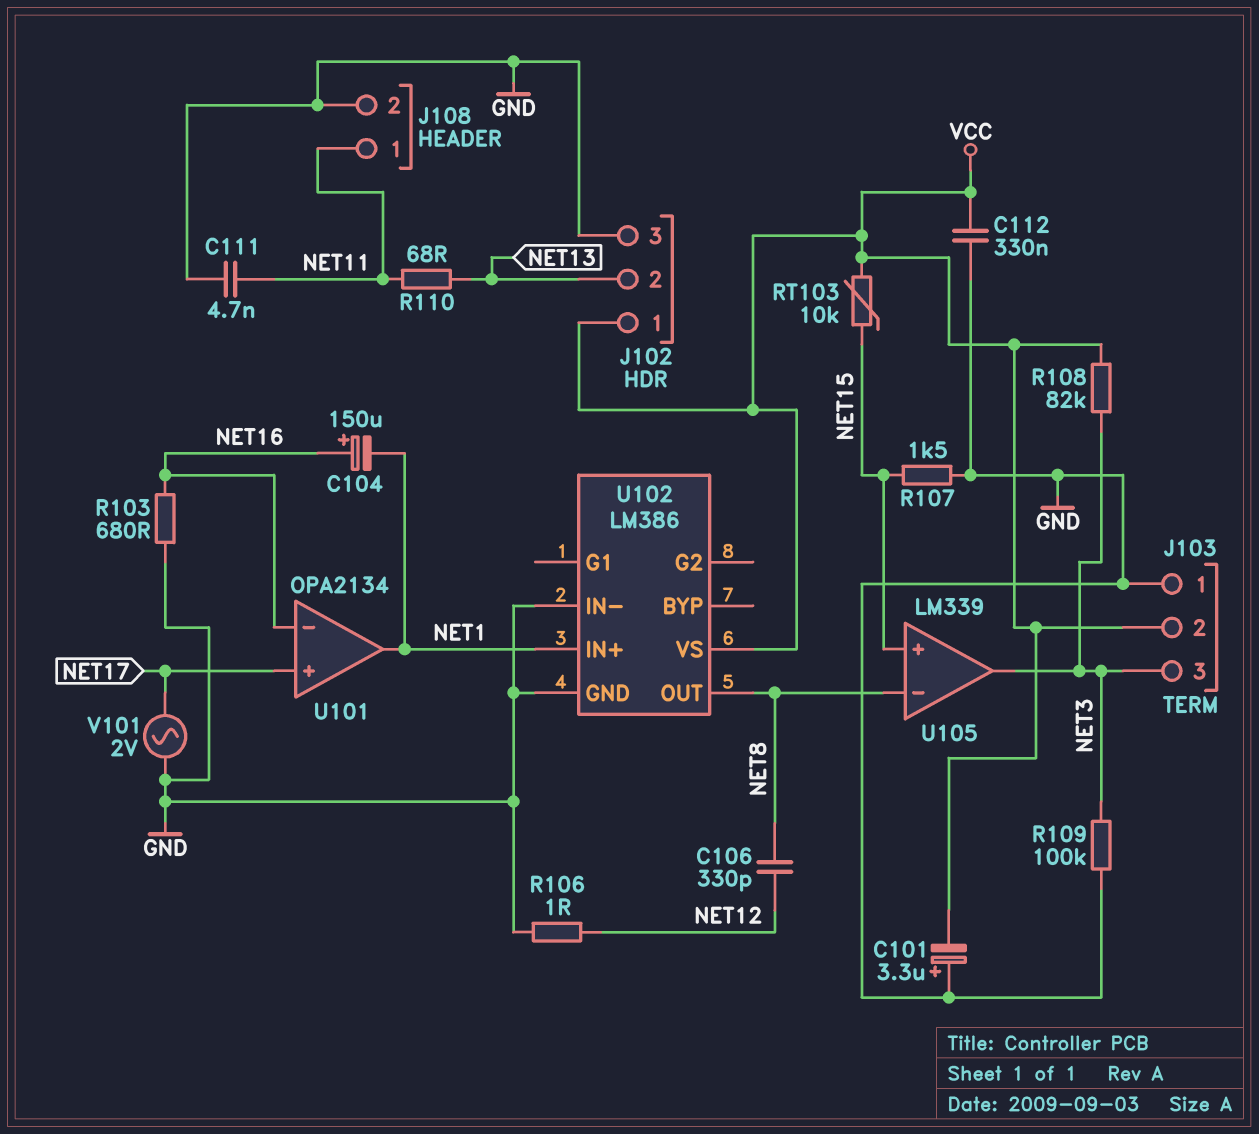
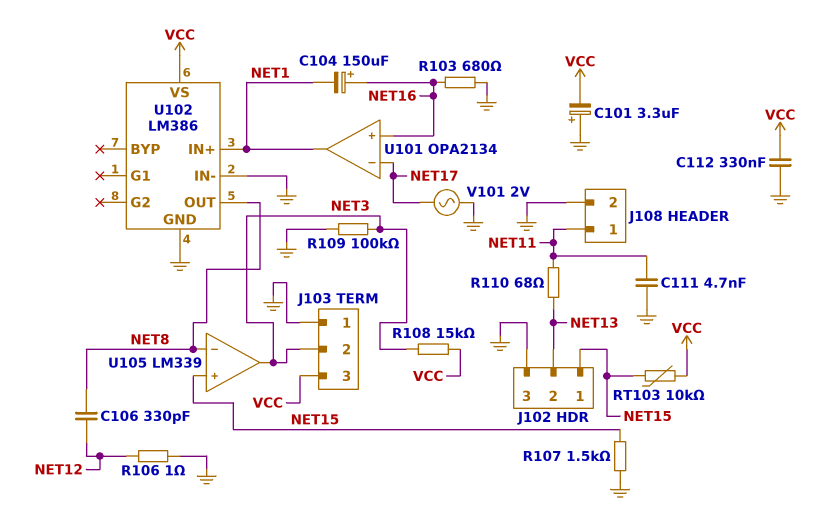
J102 pin 1: VCC -> NET15
J103 pin 2: VCC -> NET3
J103 pin 3: NET3 -> VCC
R108: 82k (NET3, VCC) -> 15k (NET3, VCC)
U101 pin in+: NET17 -> NET16
U101 pin in-: NET16 -> NET17

